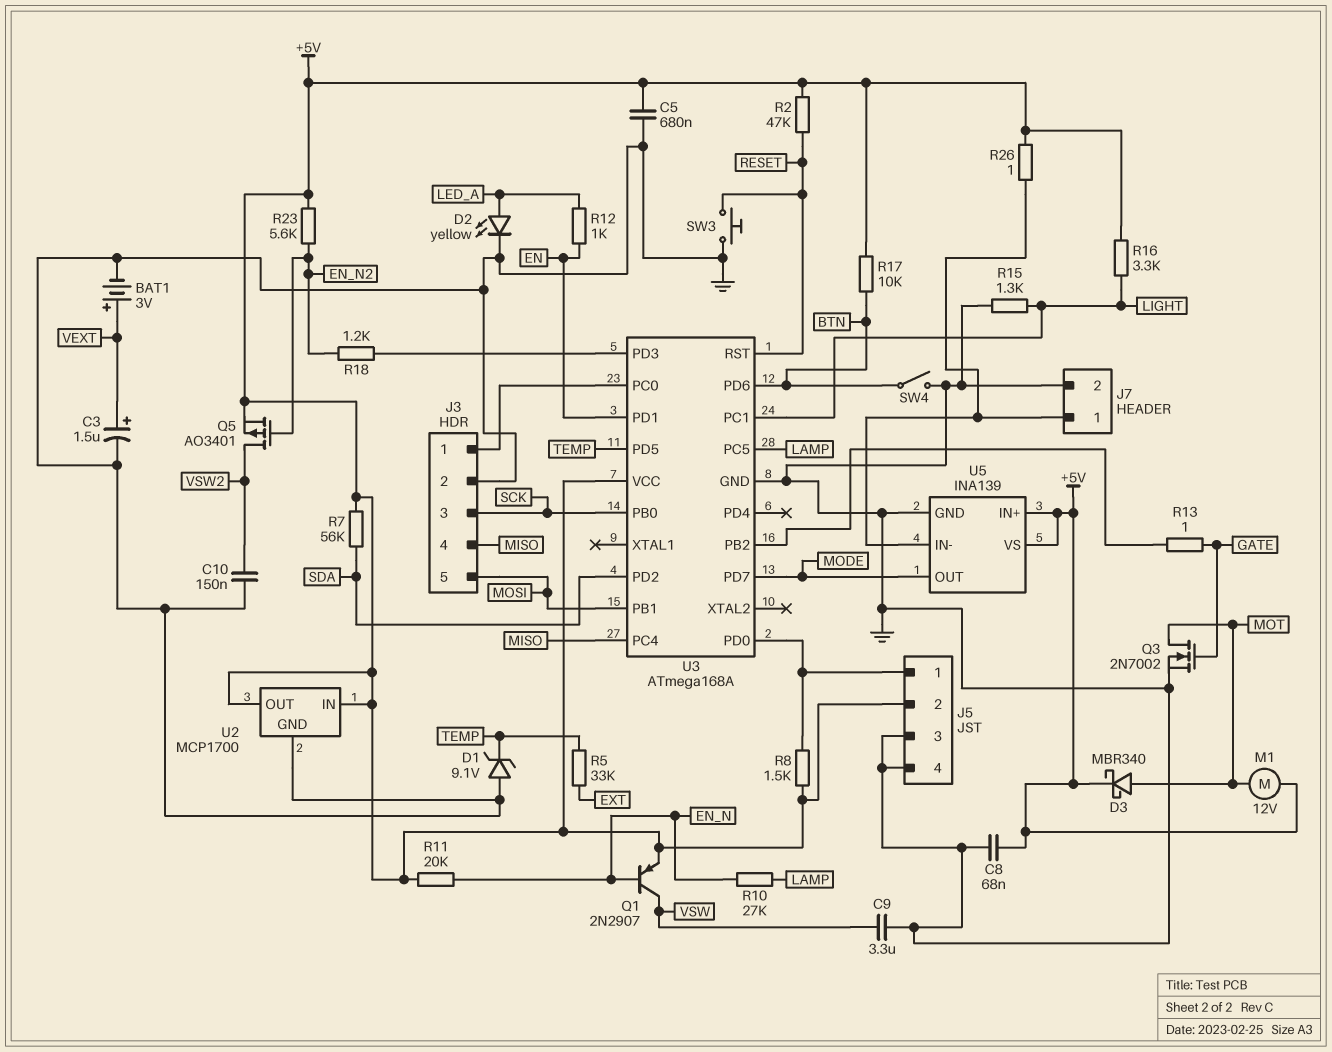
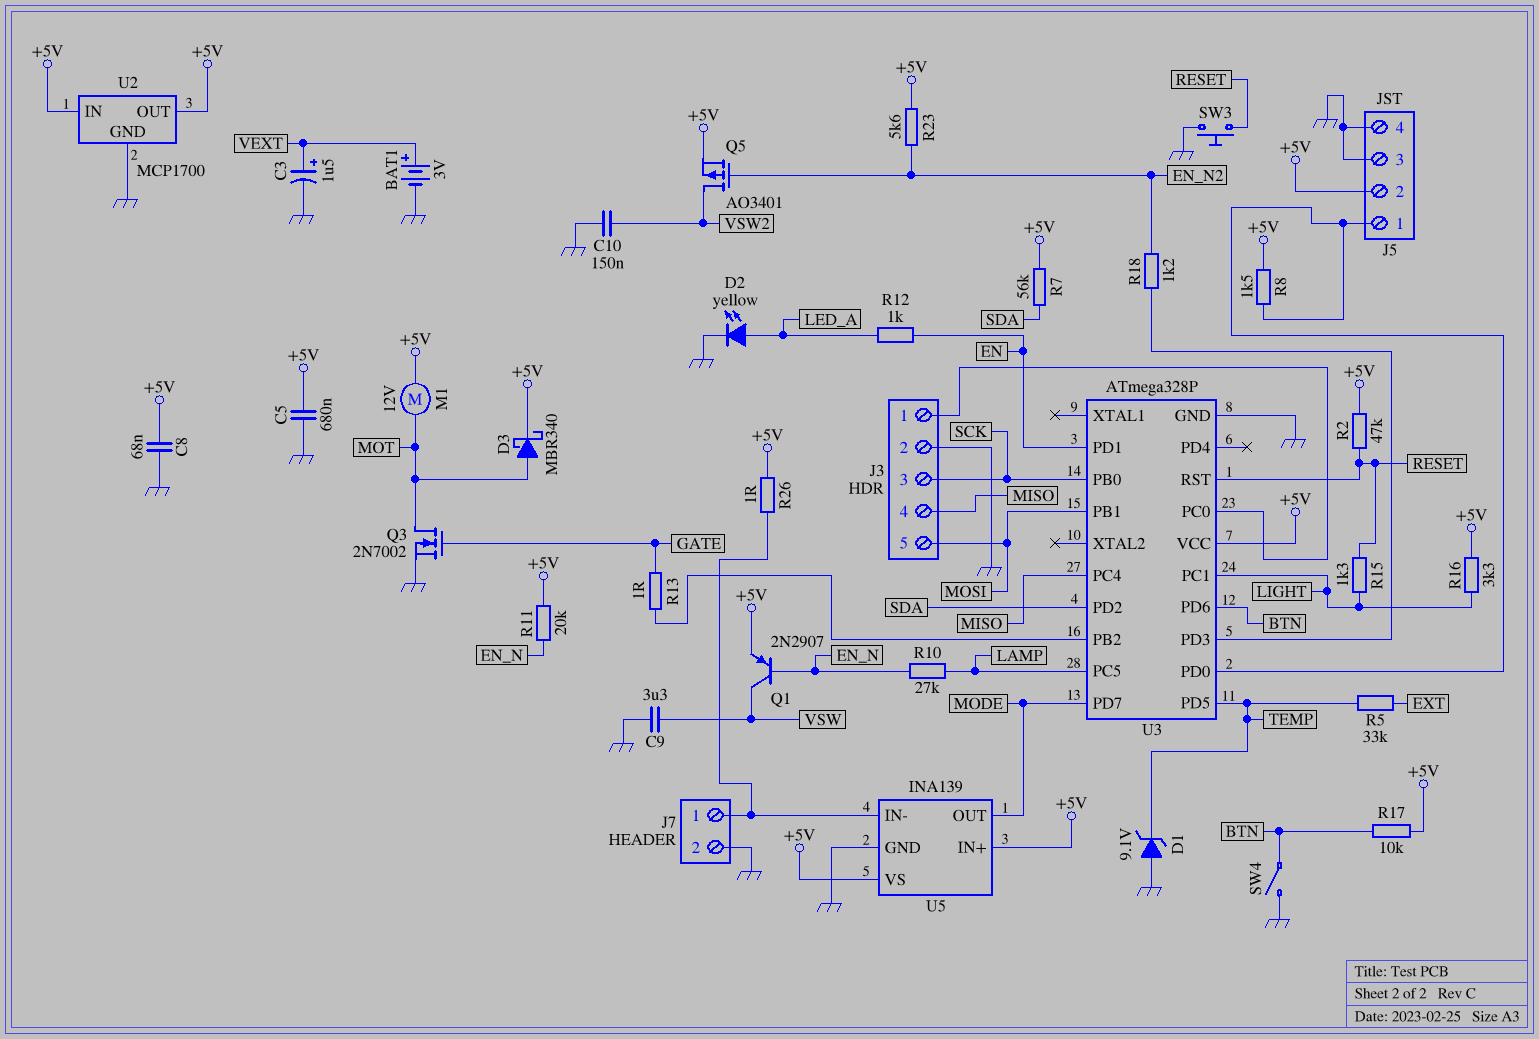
R15: 1.3k (GND, LIGHT) -> 1.3k (LIGHT, RESET)
U3: ATmega168A -> ATmega328P

